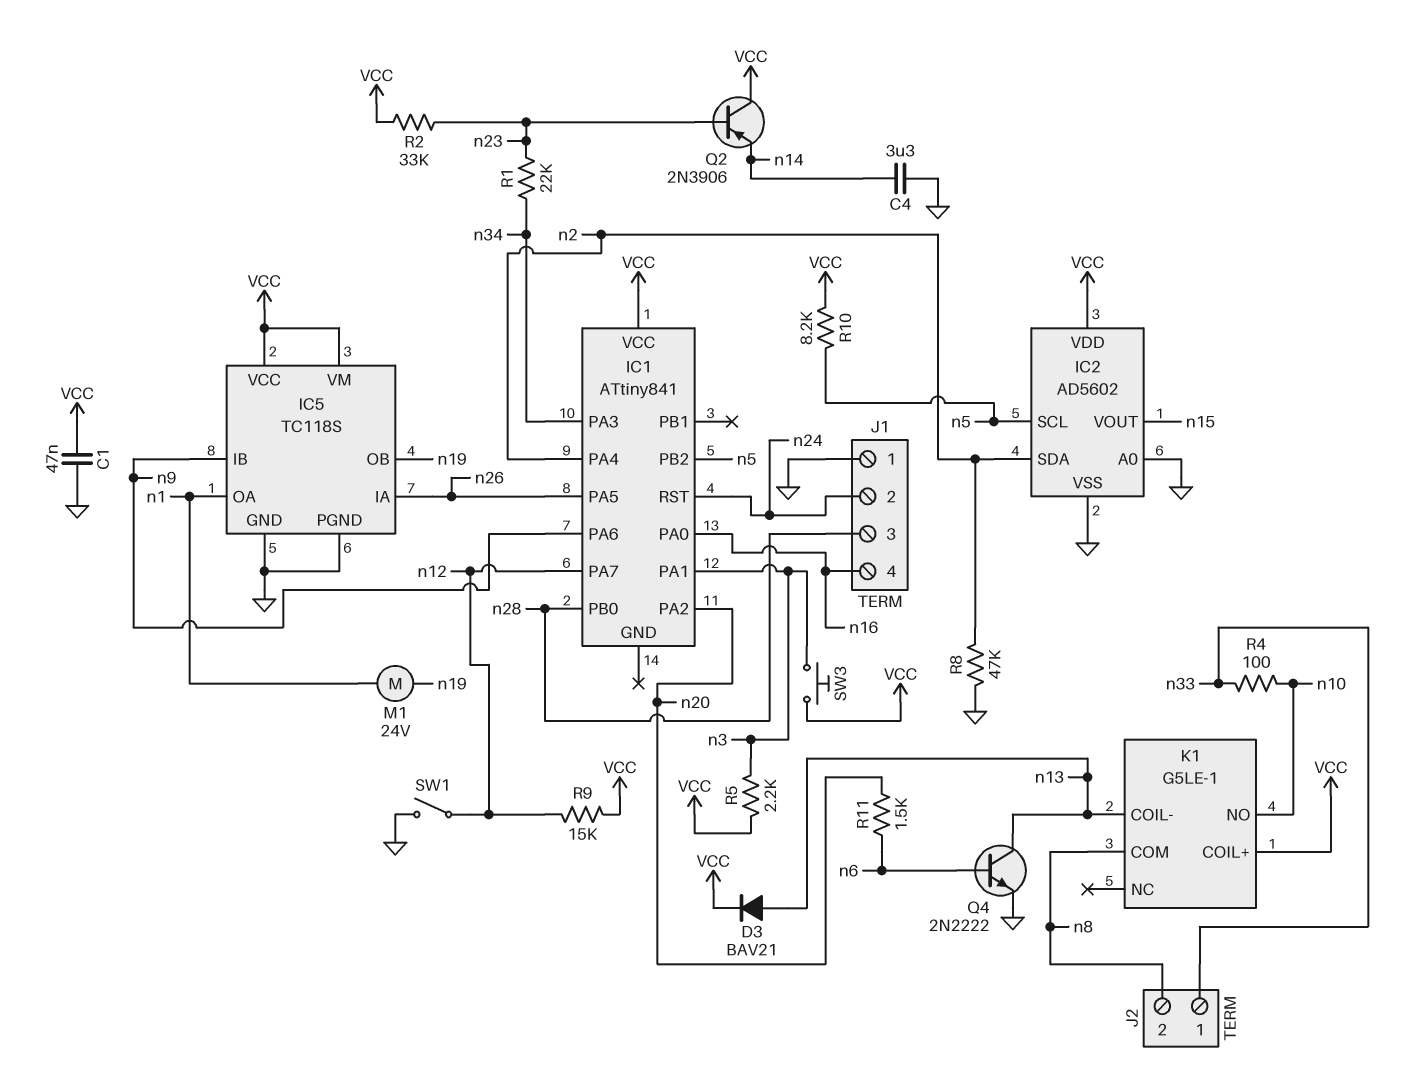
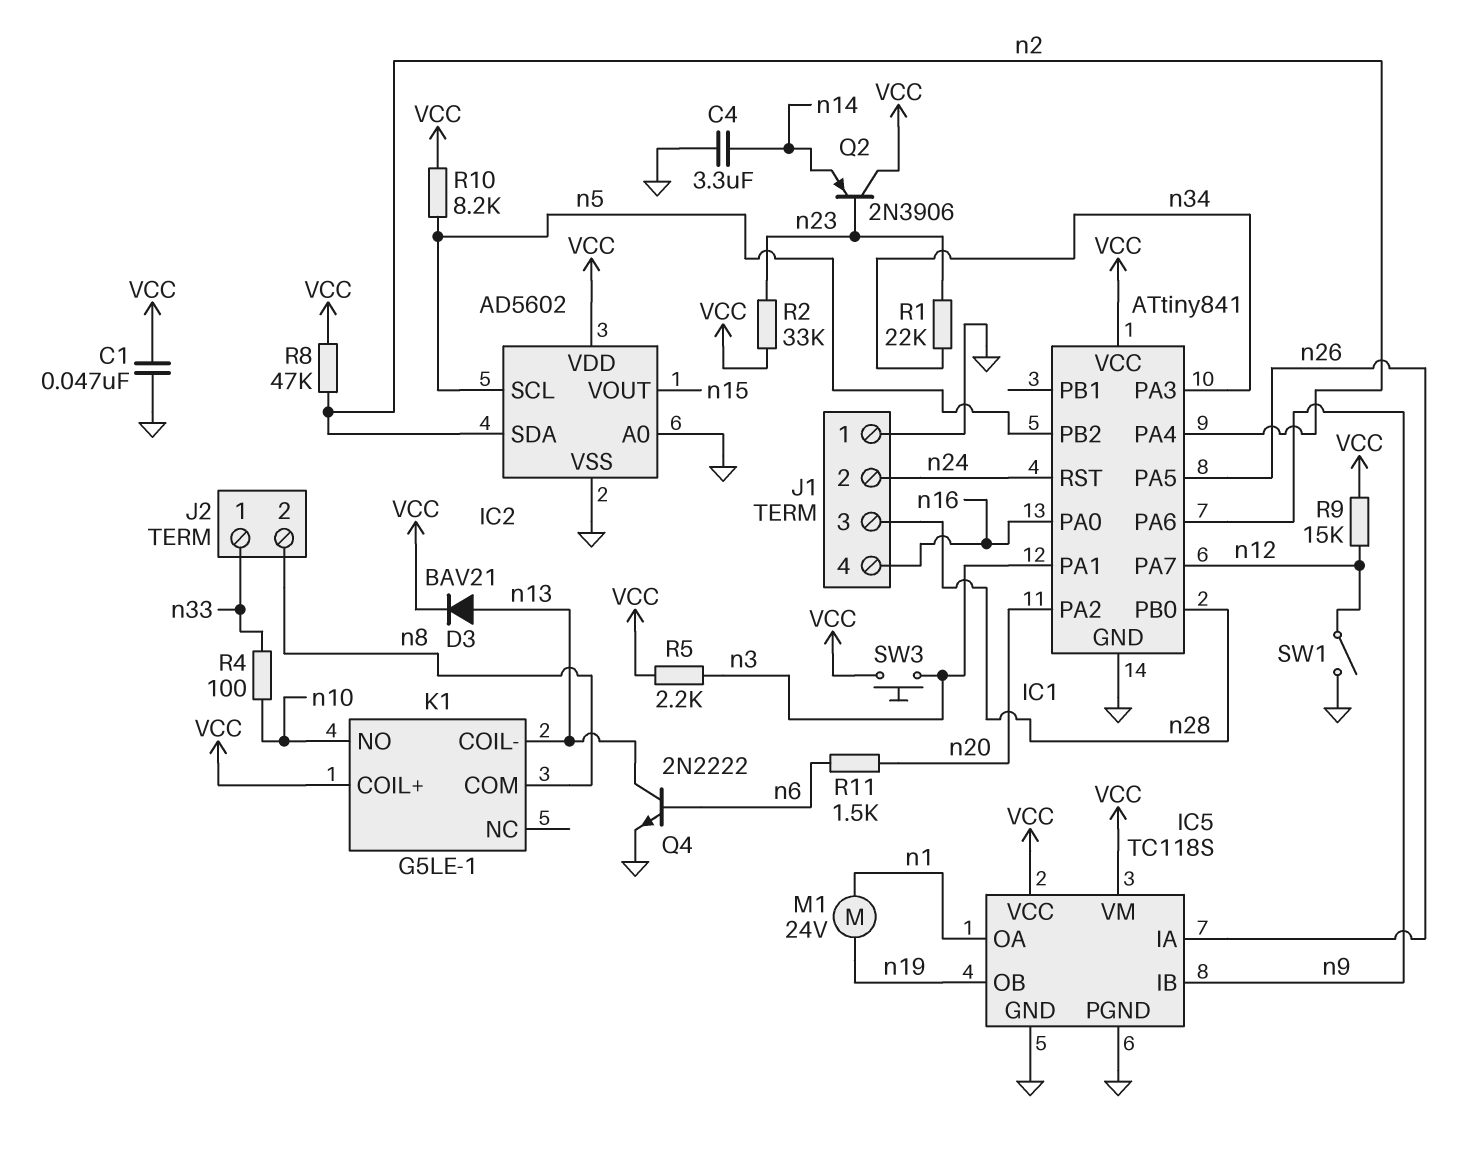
IC1 pin GND: none -> GND
R8: 47k (GND, n2) -> 47k (VCC, n2)

